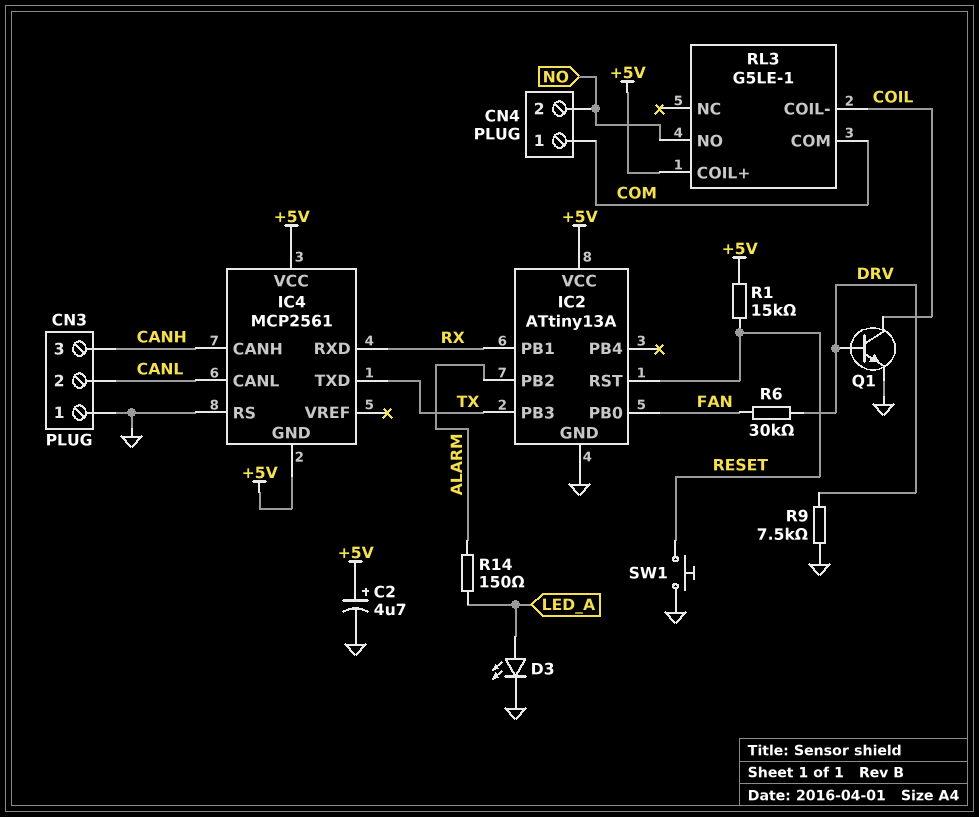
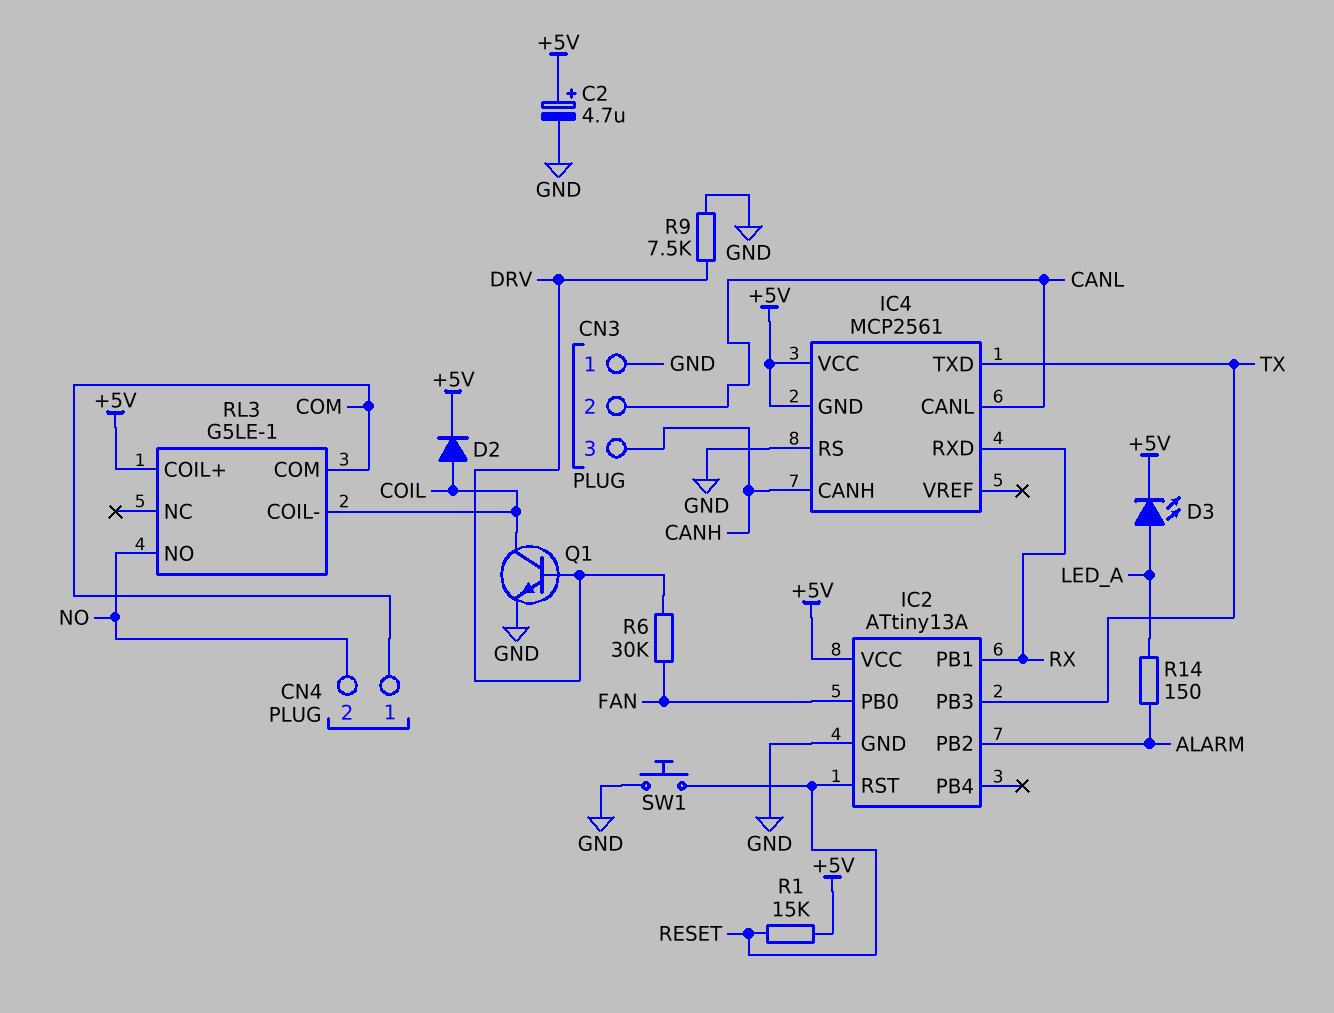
D2: none -> diode (A COIL, K +5V)
D3: LED (A LED_A, K GND) -> LED (A LED_A, K +5V)

